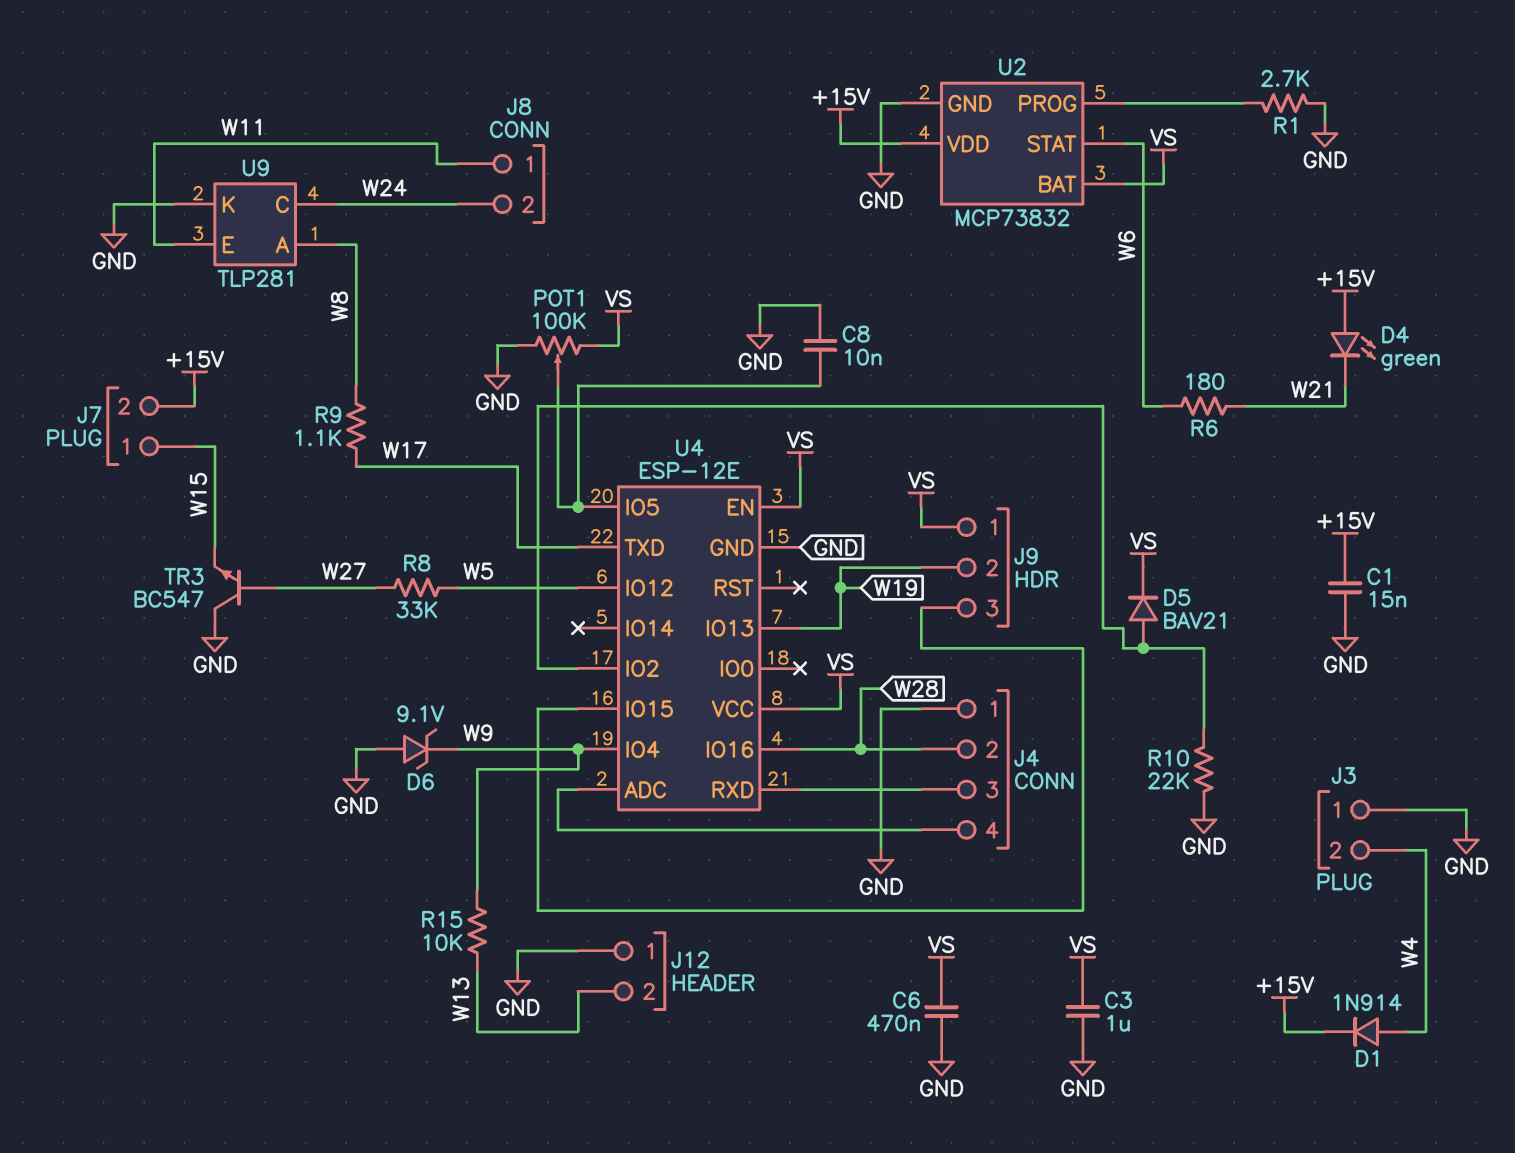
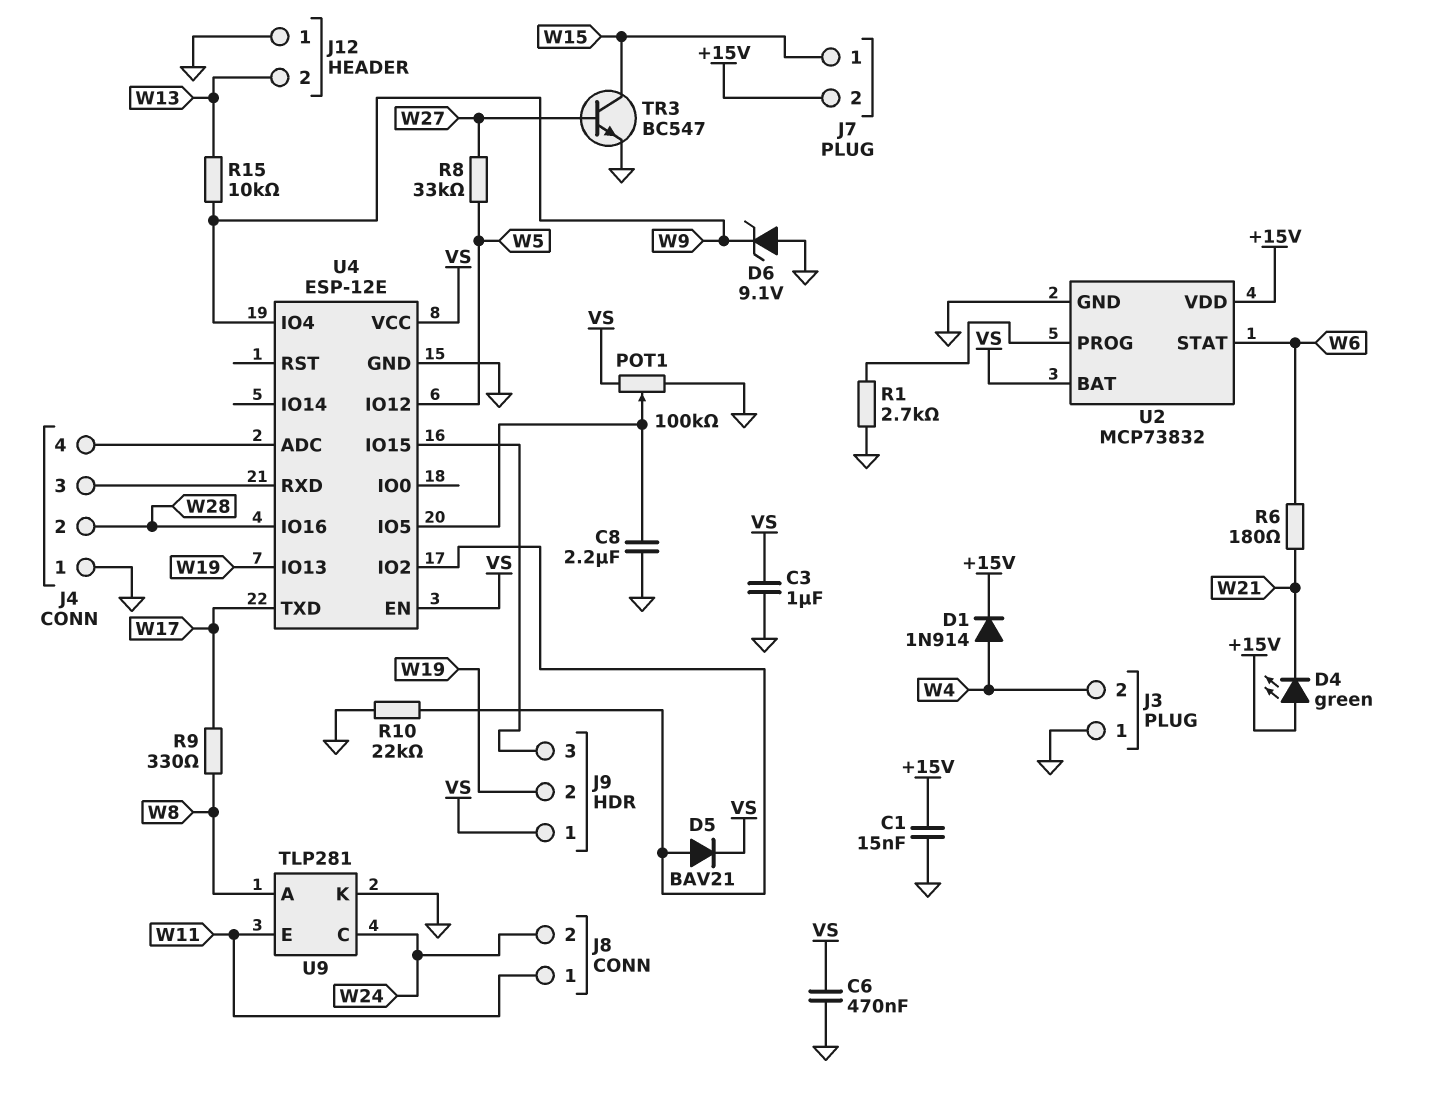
C8: 10nF (GND, U4/IO5) -> 2.2uF (GND, U4/IO5)
R9: 1.1k (W8, W17) -> 330 (W8, W17)
TR3: NPN BC547 (B W27, C GND, E W15) -> NPN BC547 (B W27, C W15, E GND)

